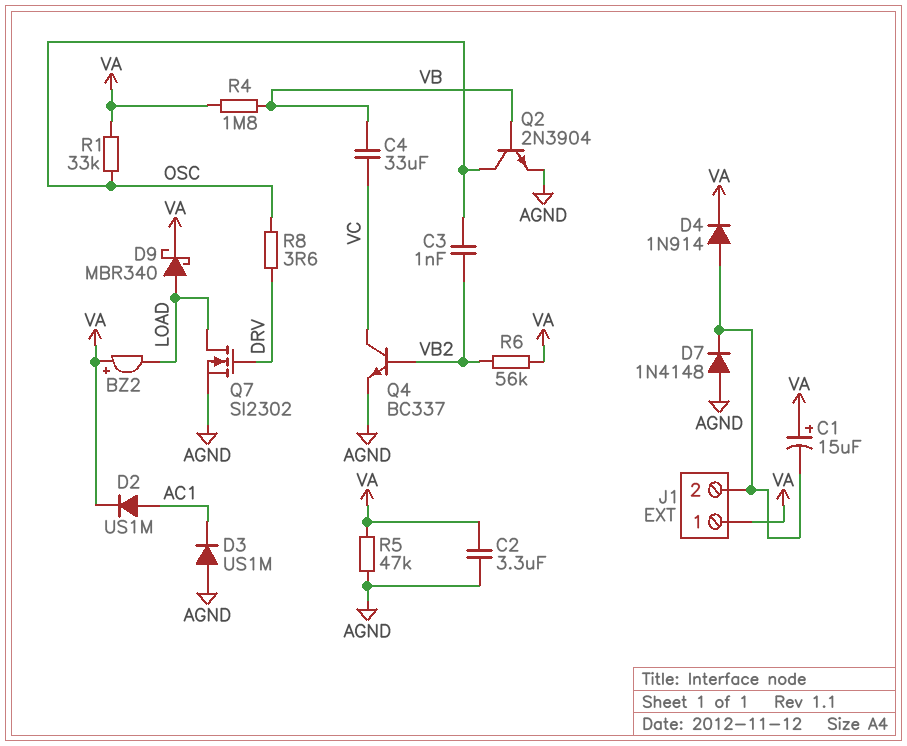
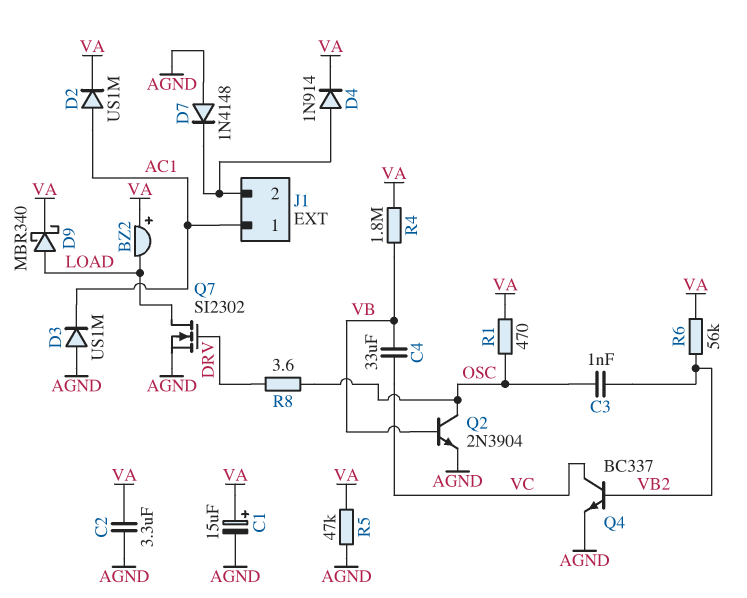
C1: 15uF (plus VA, minus J1/2) -> 15uF (plus VA, minus AGND)
J1 pin 1: VA -> AC1
R1: 33k (OSC, VA) -> 470 (OSC, VA)

